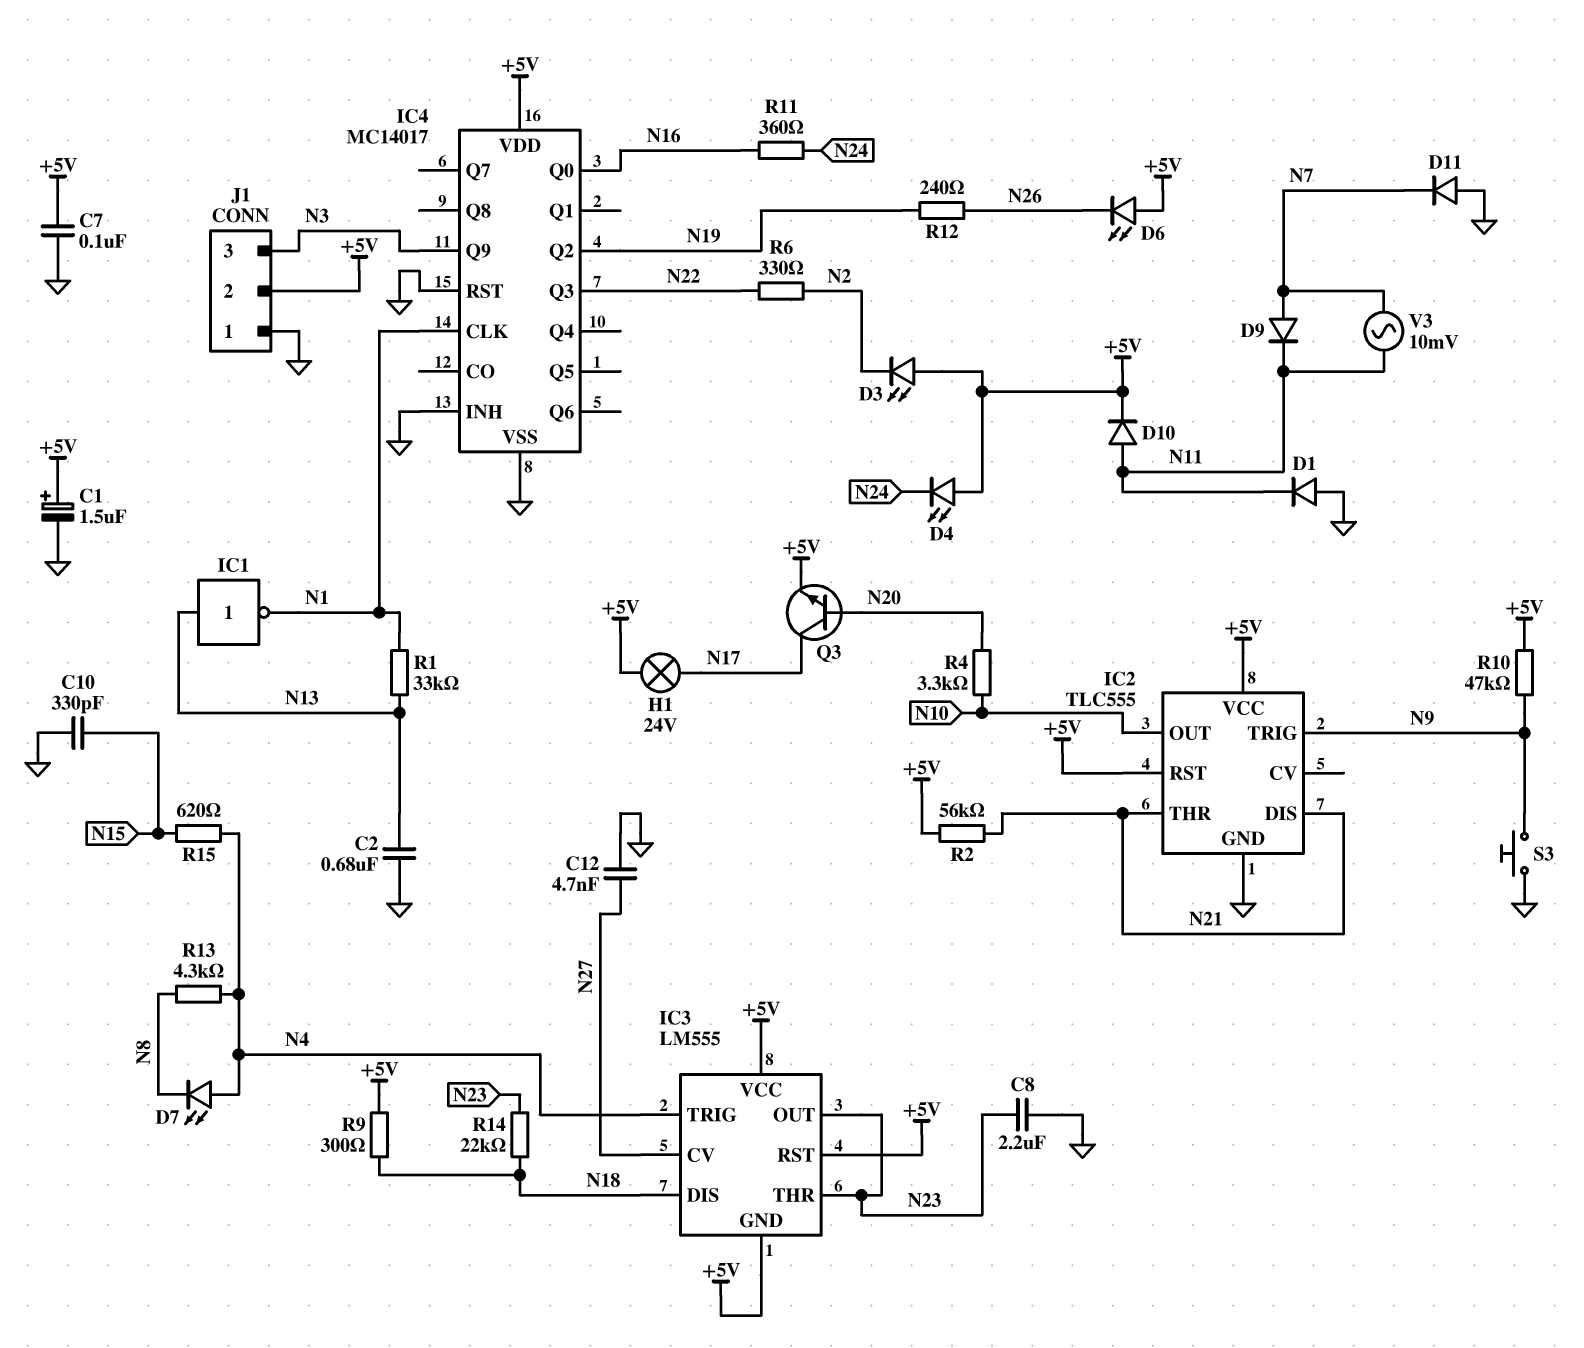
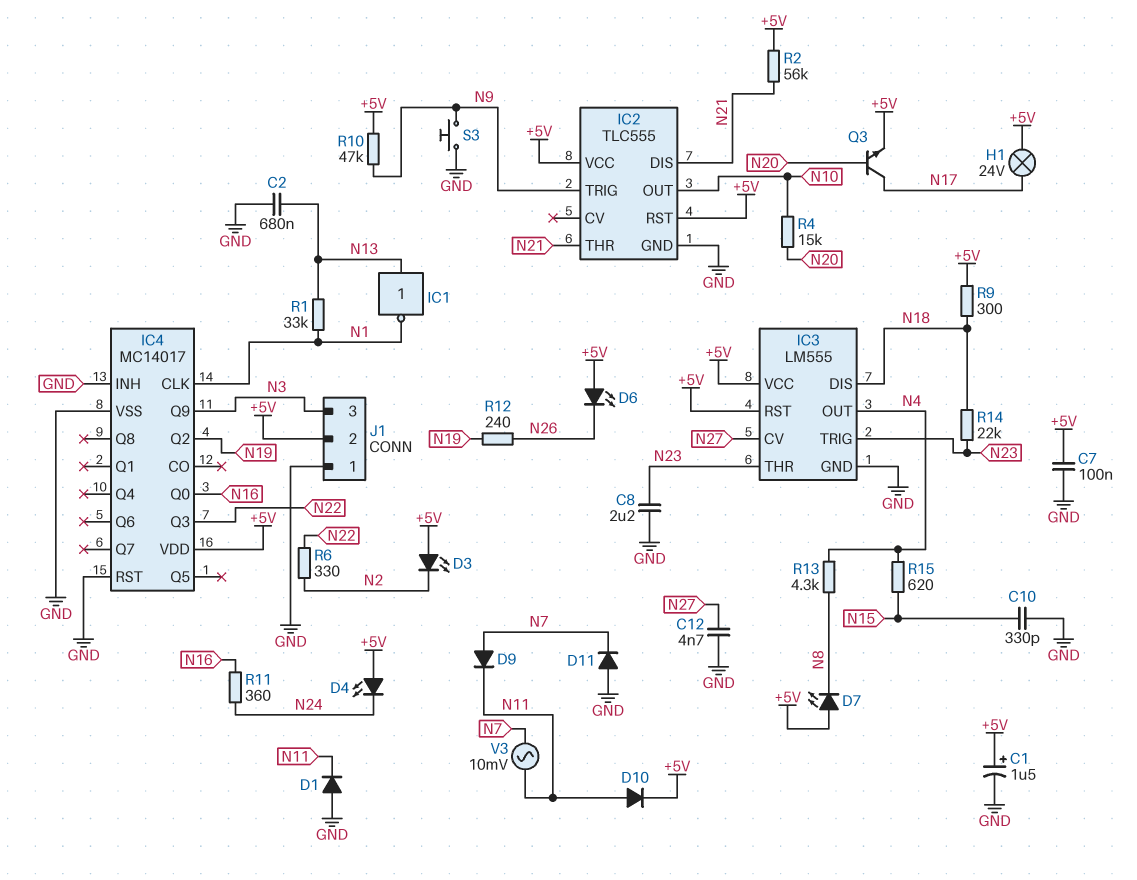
D7: LED (A N4, K N8) -> LED (A +5V, K N8)
IC3 pin GND: +5V -> GND
IC3 pin OUT: N23 -> N4
IC3 pin TRIG: N4 -> N23
R4: 3.3k (N10, N20) -> 15k (N10, N20)

